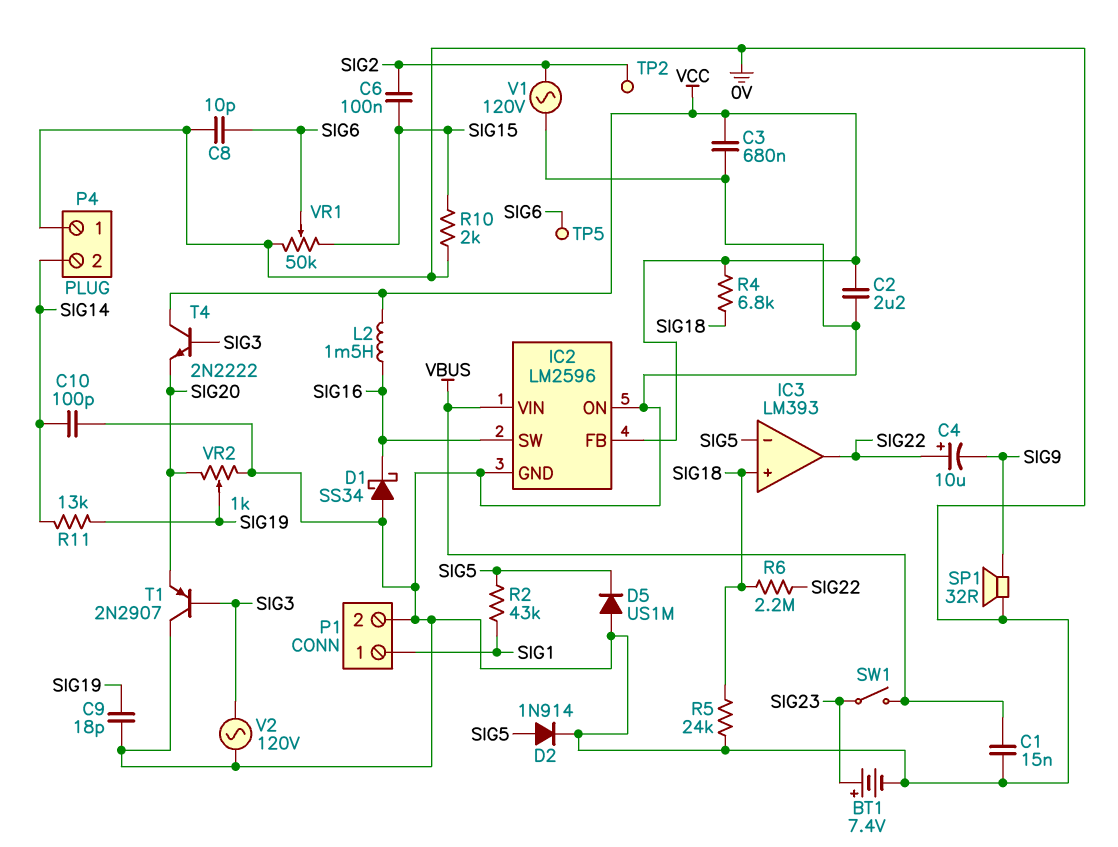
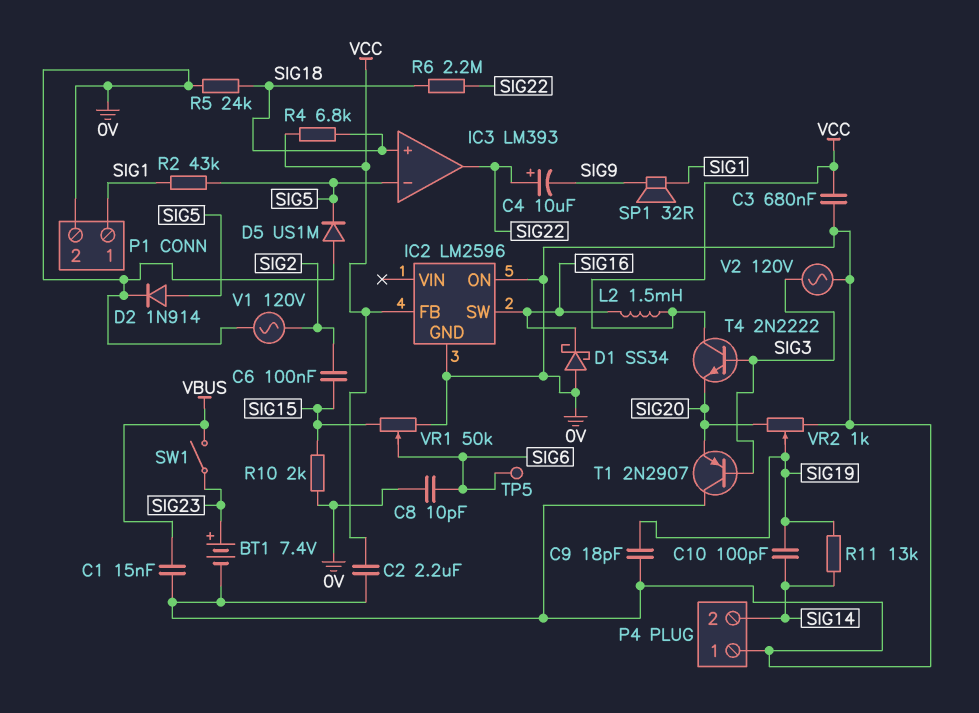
C10: 100pF (0V, SIG14) -> 100pF (SIG14, SIG19)
IC2 pin VIN: VBUS -> none
SP1: speaker 32R (0V, SIG9) -> speaker 32R (SIG1, SIG9)
TP2: test point (SIG2) -> none

